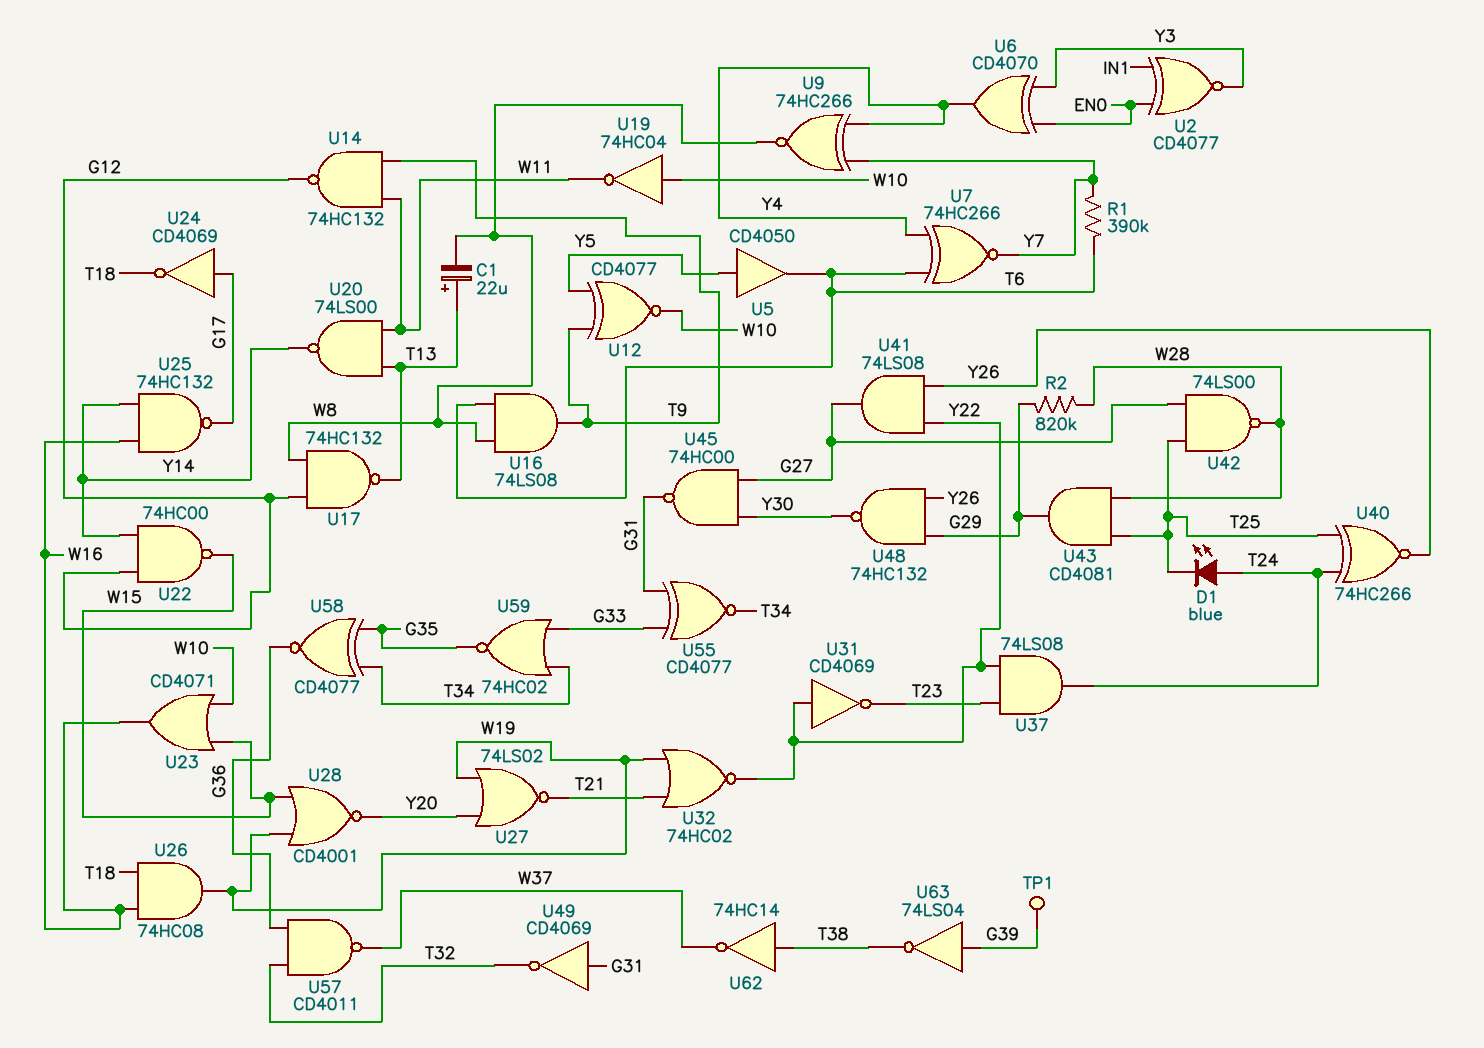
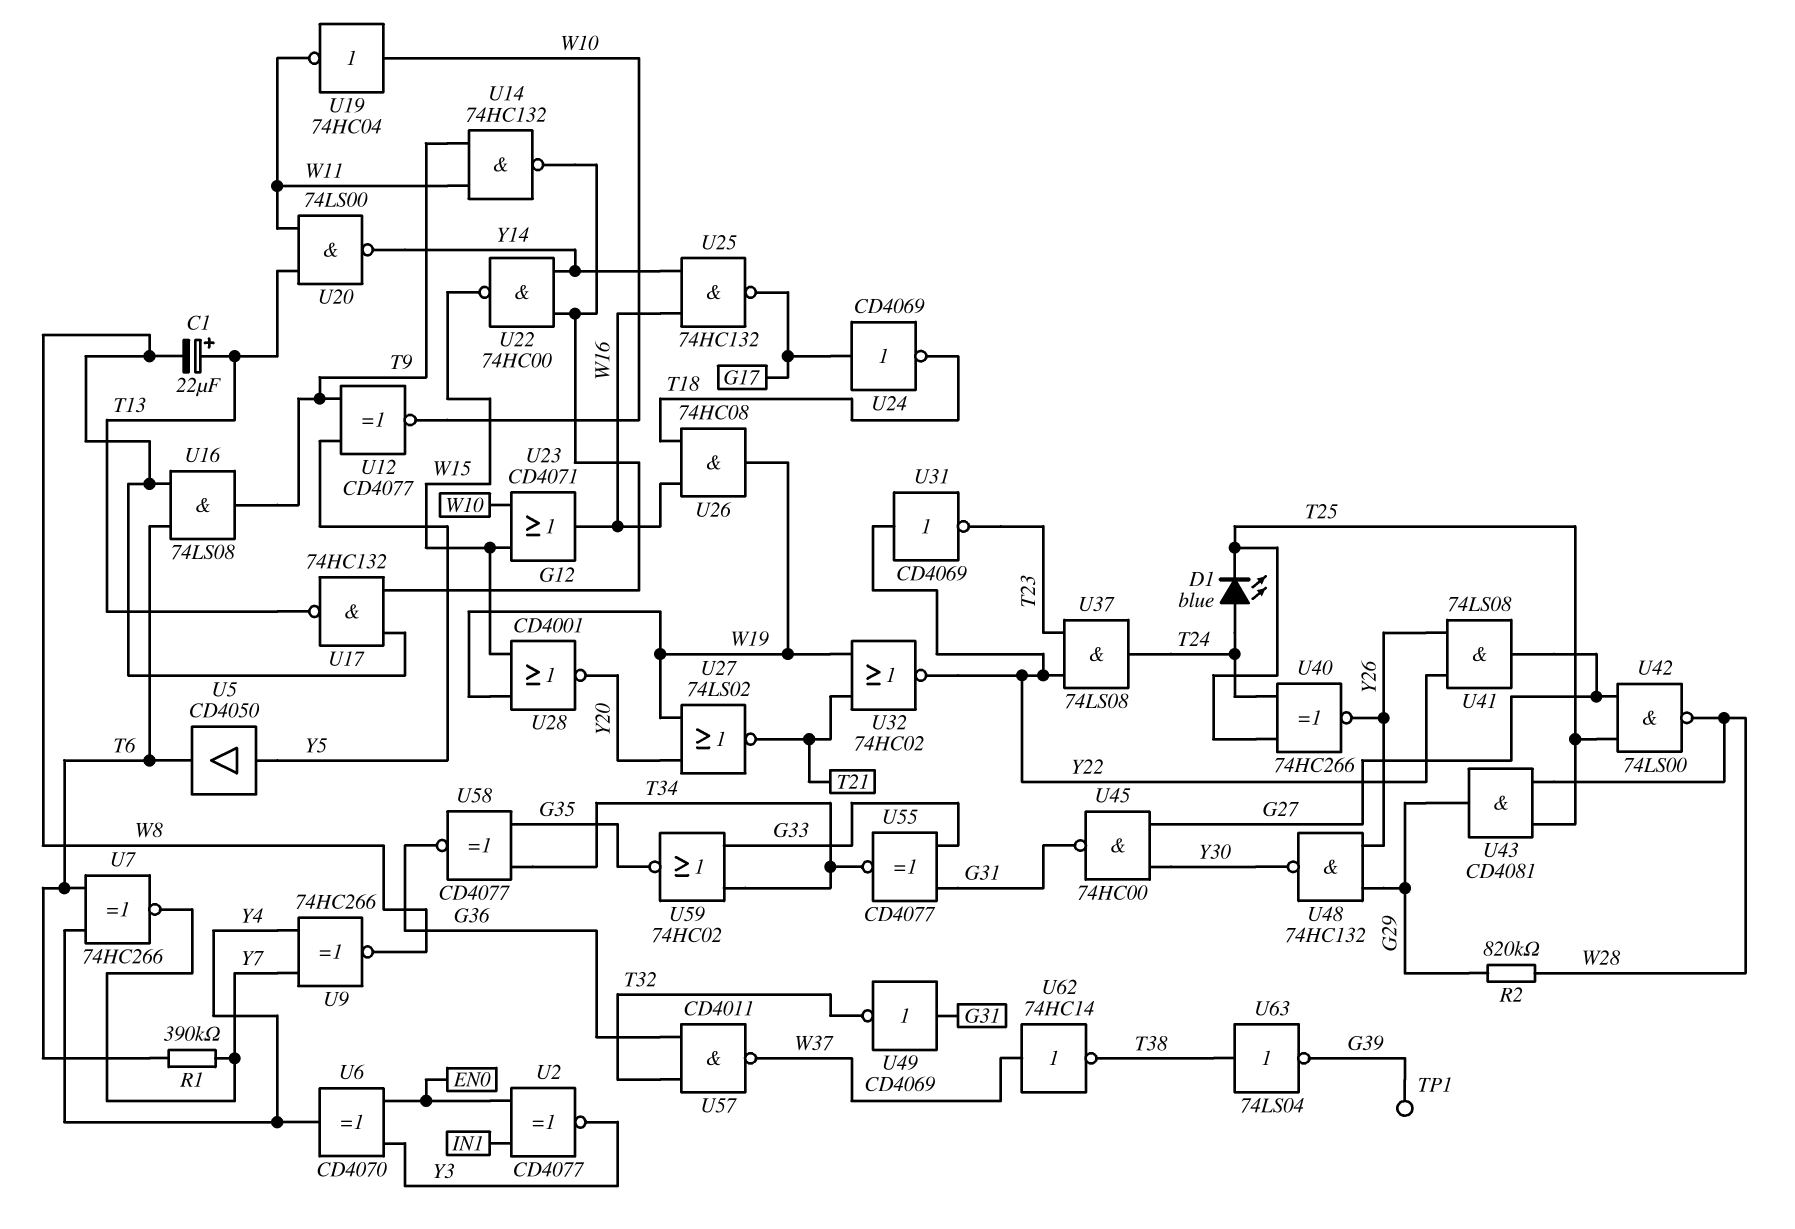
U62: NOT 74HC14 (in T38, out W37) -> NOT 74HC14 (in W37, out T38)
U63: NOT 74LS04 (in G39, out T38) -> NOT 74LS04 (in T38, out G39)

